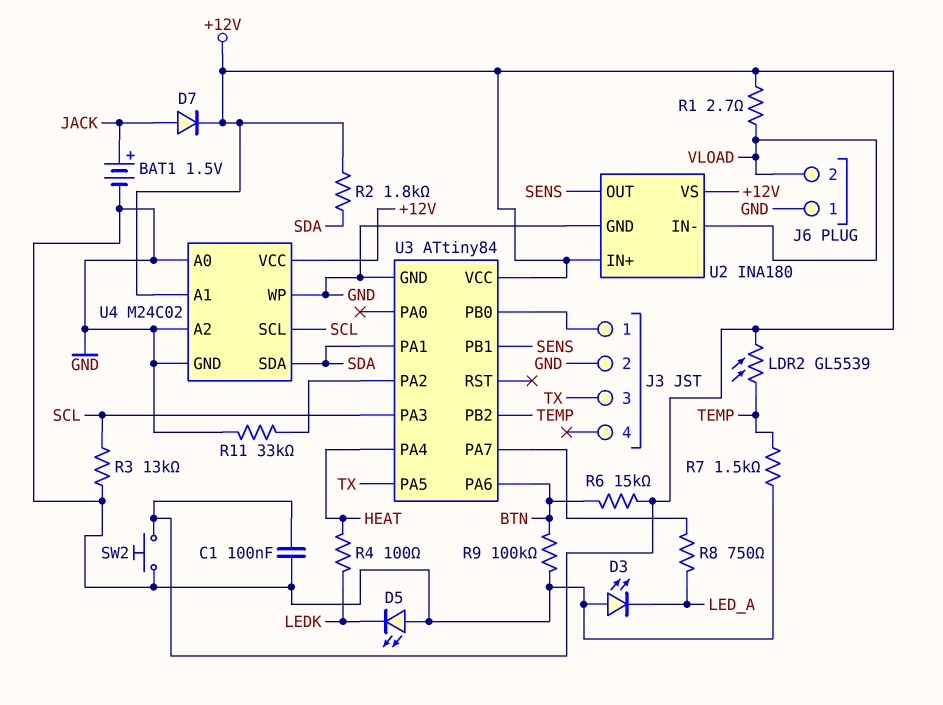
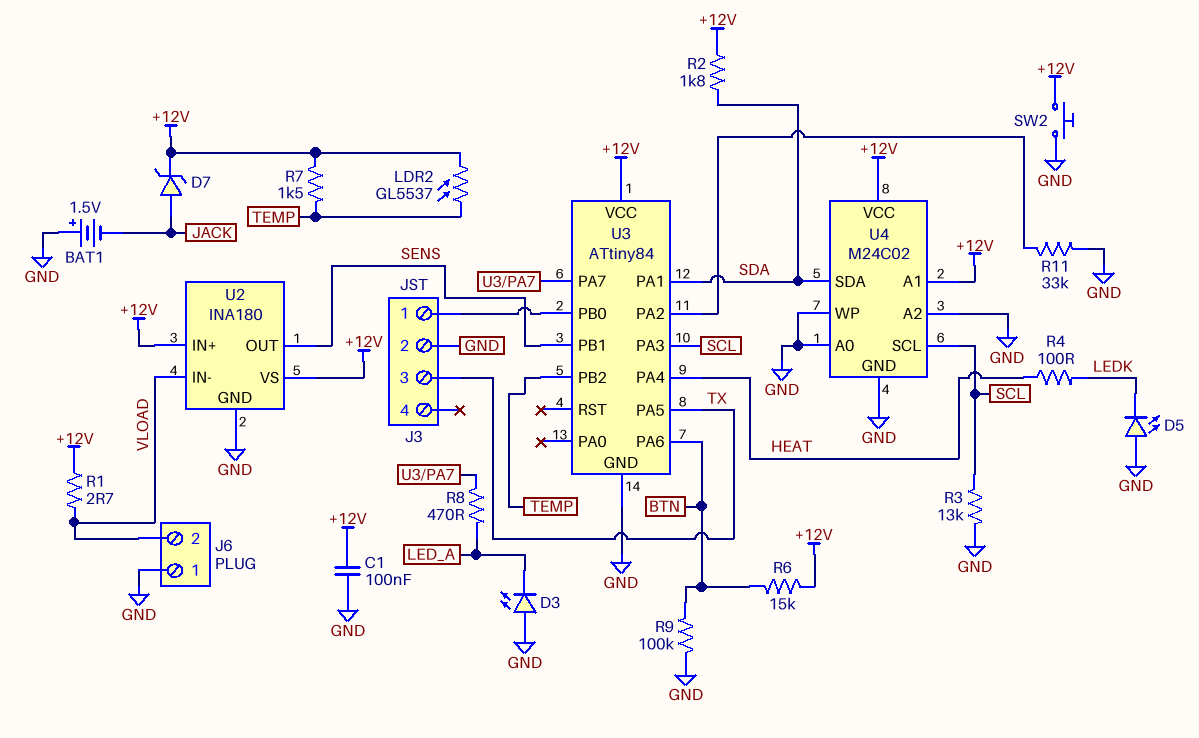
BAT1: 1.5V (plus JACK, minus GND) -> 1.5V (plus GND, minus JACK)
D7: diode (A JACK, K +12V) -> zener (A JACK, K +12V)
LDR2: GL5539 (+12V, TEMP) -> GL5537 (+12V, TEMP)
R7: 1.5k (GND, TEMP) -> 1.5k (+12V, TEMP)
R8: 750 (LED_A, U3/PA7) -> 470 (LED_A, U3/PA7)

